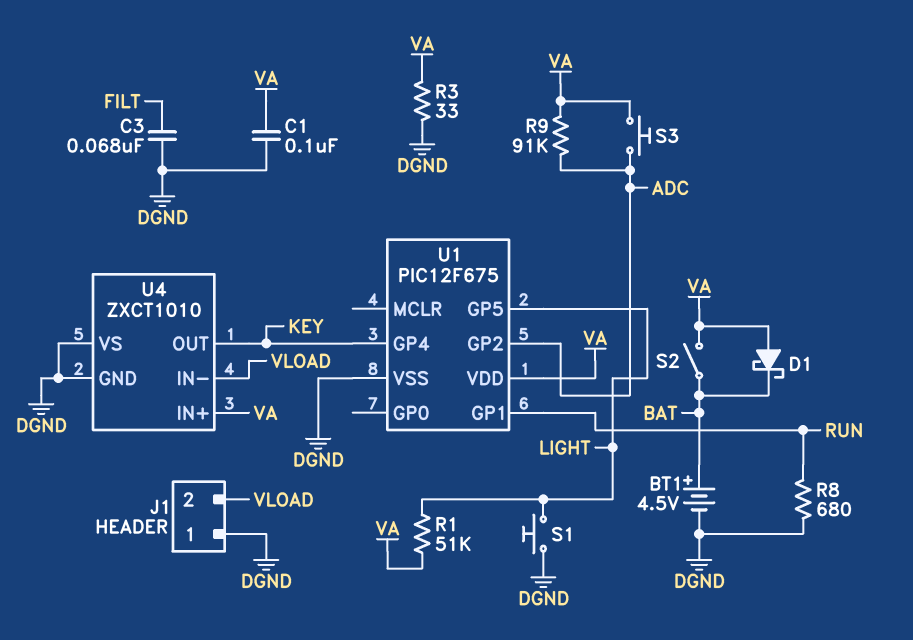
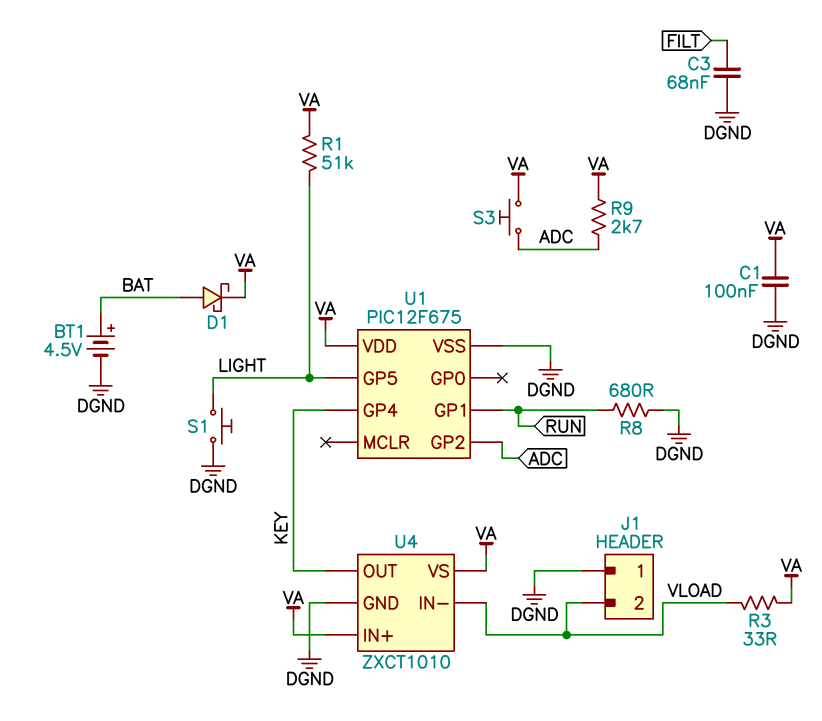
D1: schottky (A VA, K BAT) -> schottky (A BAT, K VA)
R3: 33 (DGND, VA) -> 33 (VA, VLOAD)
R9: 91k (ADC, VA) -> 2.7k (ADC, VA)
S2: switch (BAT, VA) -> none
U4 pin VS: DGND -> VA

